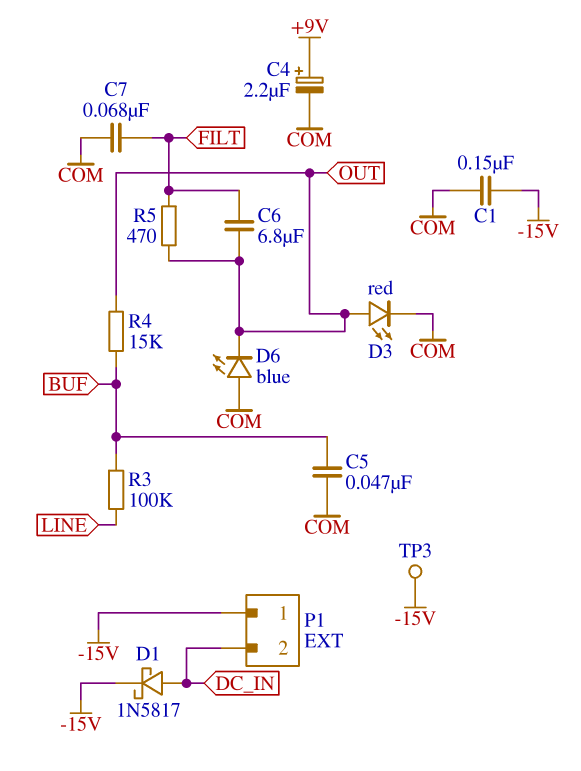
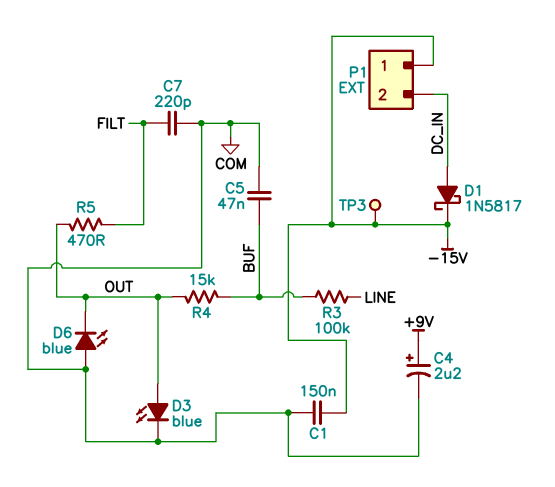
C6: 6.8uF (FILT, OUT) -> none
C7: 68nF (COM, FILT) -> 220pF (COM, FILT)
D3: LED red (A OUT, K COM) -> LED blue (A OUT, K COM)

